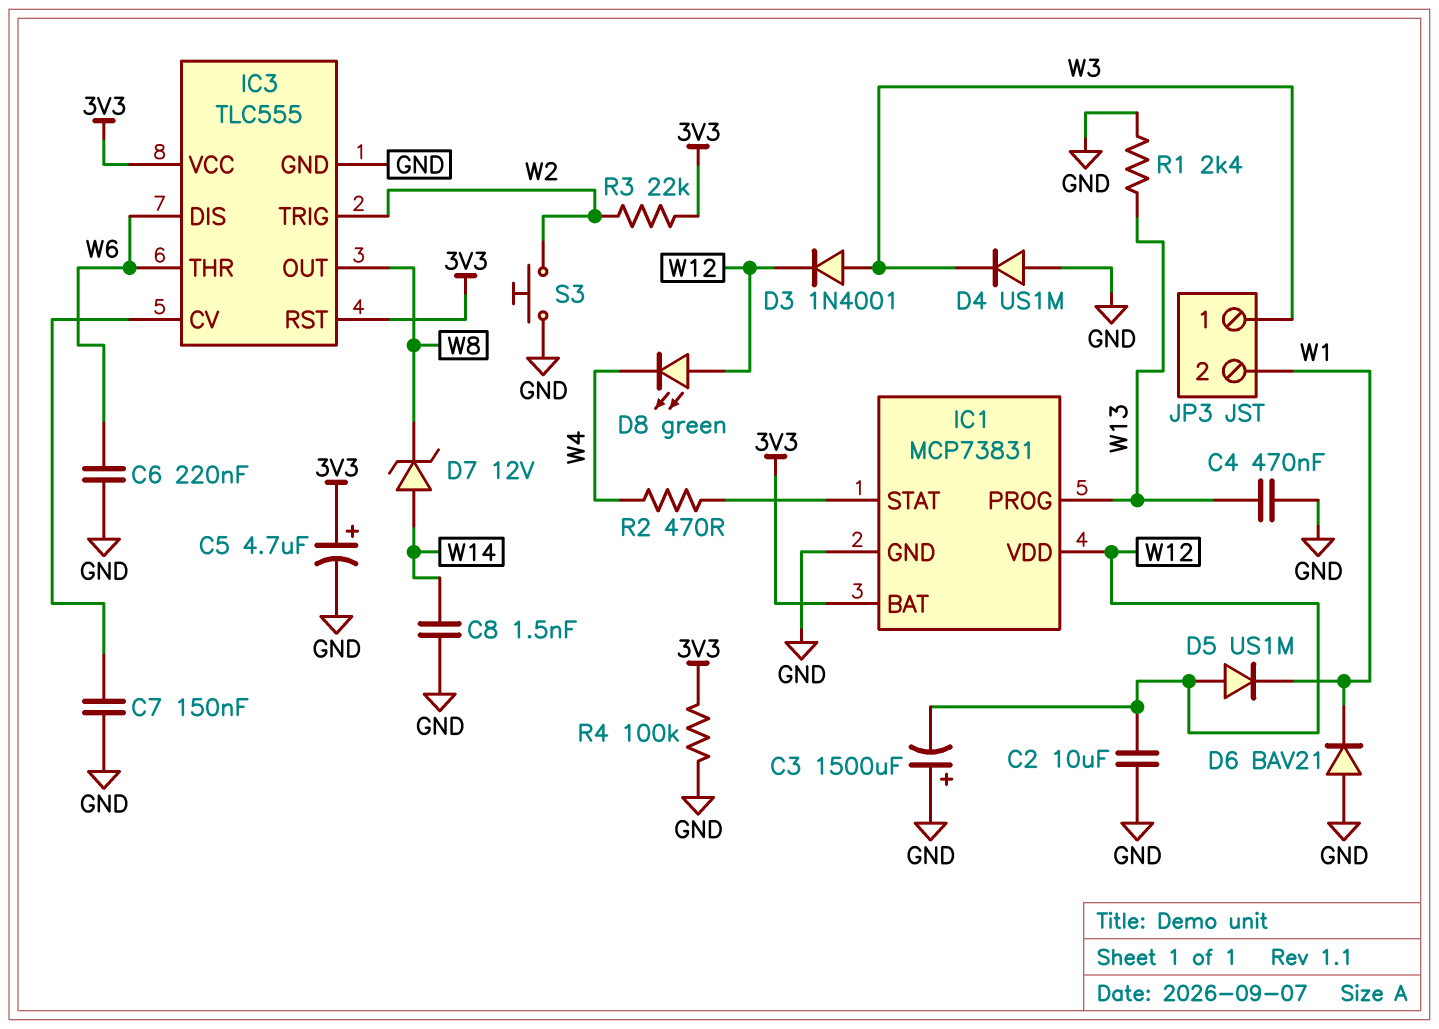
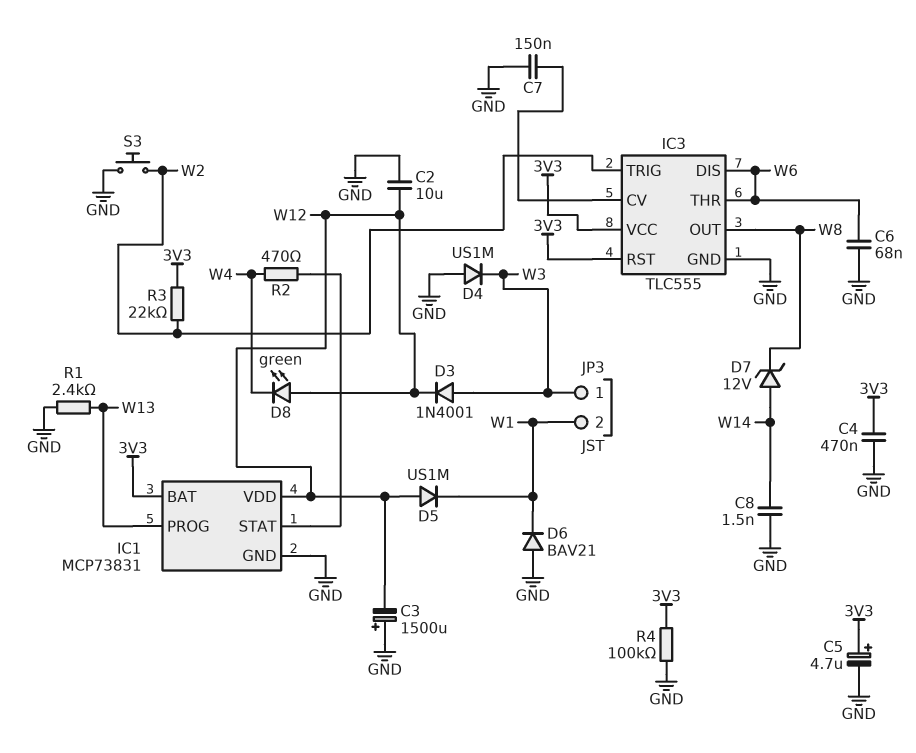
C4: 470nF (GND, W13) -> 470nF (3V3, GND)
C6: 220nF (GND, W6) -> 68nF (GND, W6)

